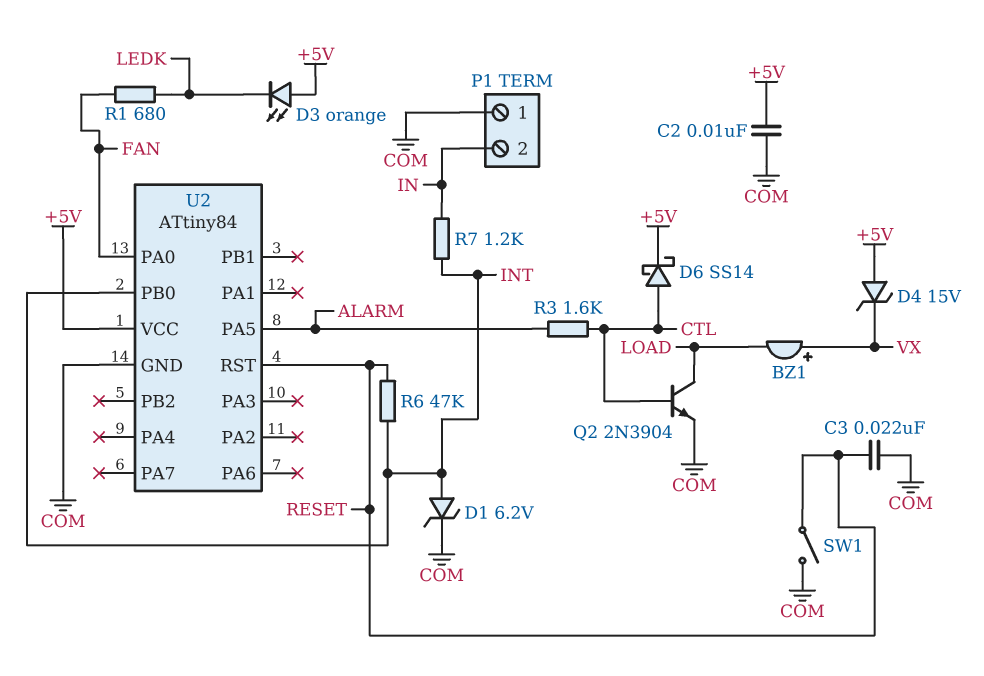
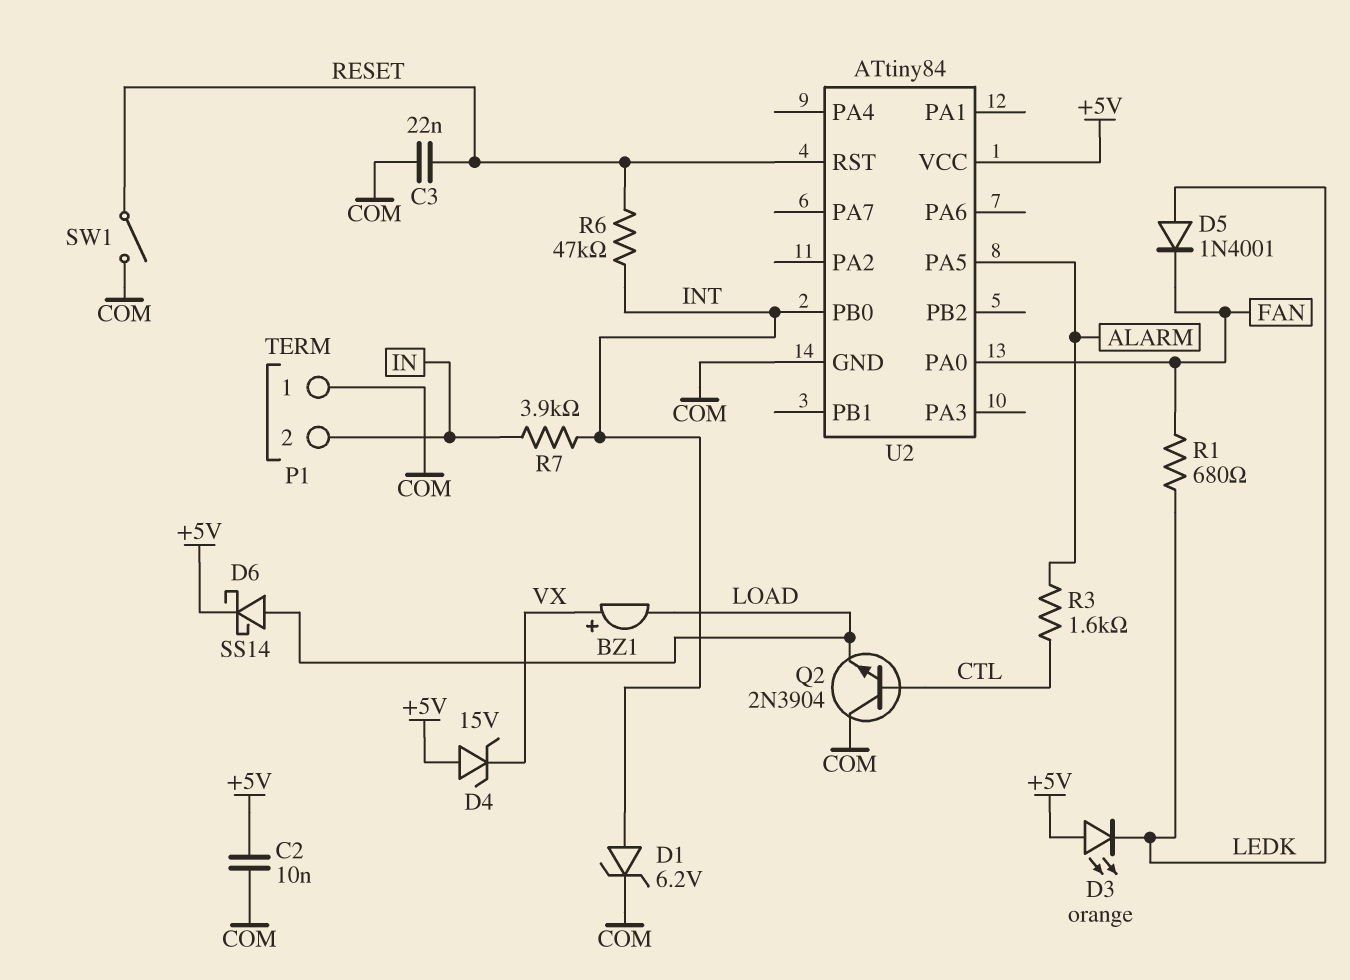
D5: none -> diode 1N4001 (A LEDK, K FAN)
D6: schottky SS14 (A CTL, K +5V) -> schottky SS14 (A LOAD, K +5V)
Q2: NPN 2N3904 (B CTL, C LOAD, E COM) -> NPN 2N3904 (B CTL, C COM, E LOAD)
R7: 1.2k (IN, INT) -> 3.9k (IN, INT)

